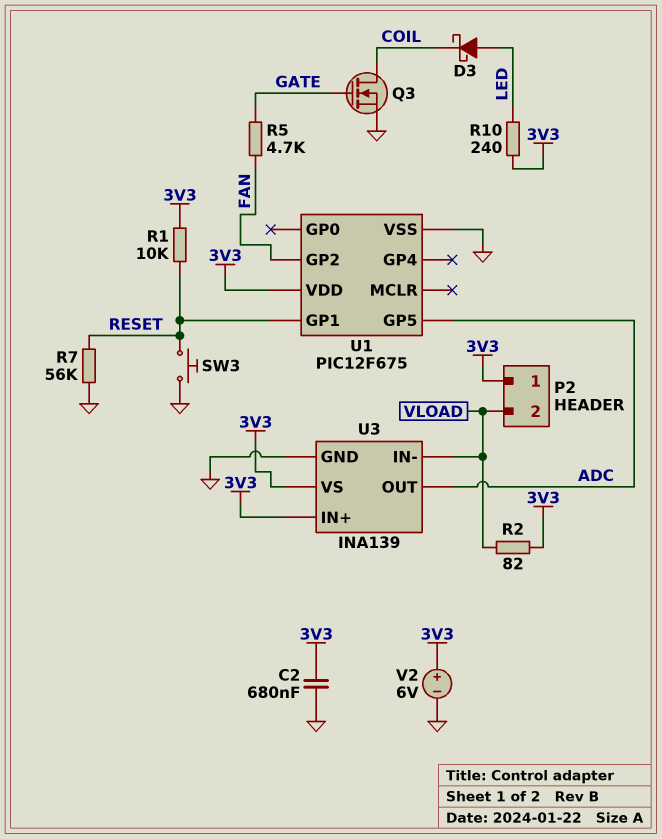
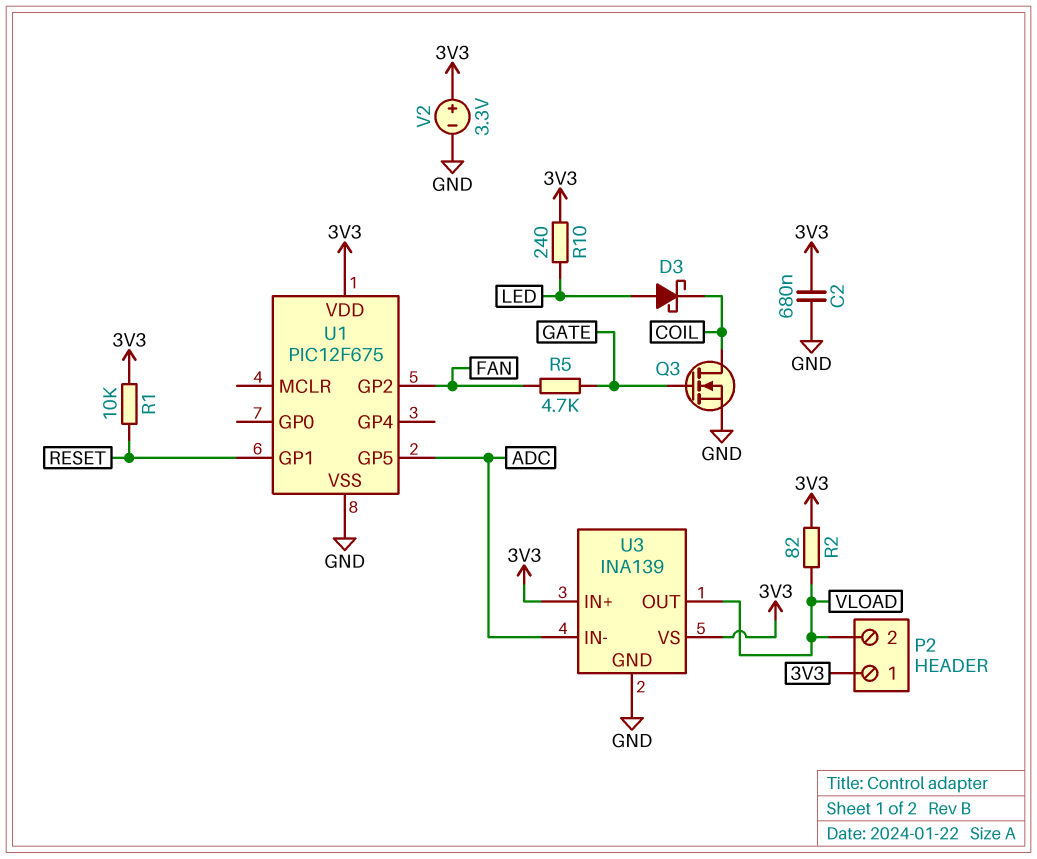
R7: 56k (GND, RESET) -> none
SW3: button (GND, RESET) -> none
U3 pin IN-: VLOAD -> ADC
U3 pin OUT: ADC -> VLOAD
V2: 6V (plus 3V3, minus GND) -> 3.3V (plus 3V3, minus GND)

